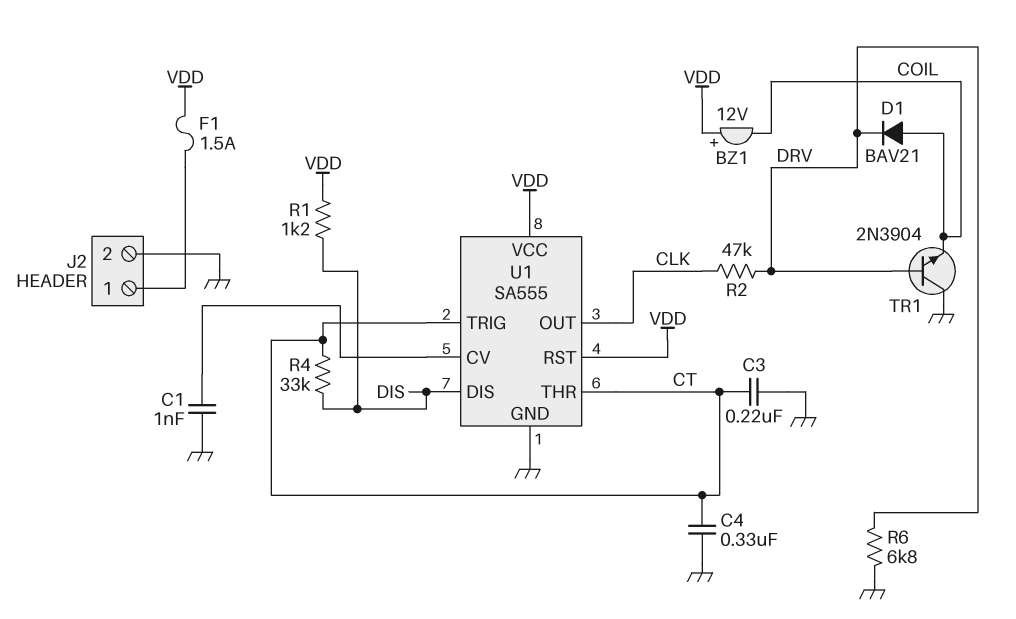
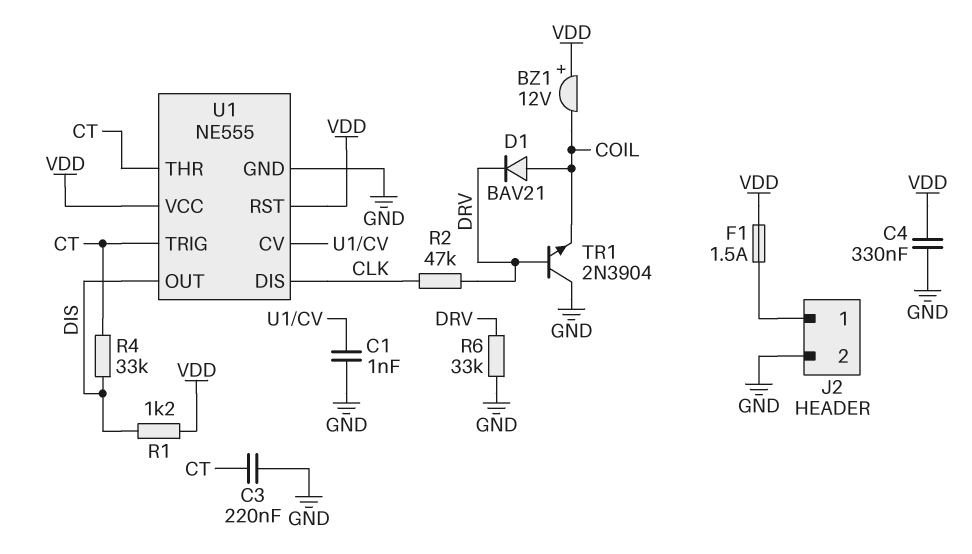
C4: 330nF (CT, GND) -> 330nF (GND, VDD)
R6: 6.8k (DRV, GND) -> 33k (DRV, GND)
U1: SA555 -> NE555
U1 pin DIS: DIS -> CLK
U1 pin OUT: CLK -> DIS

